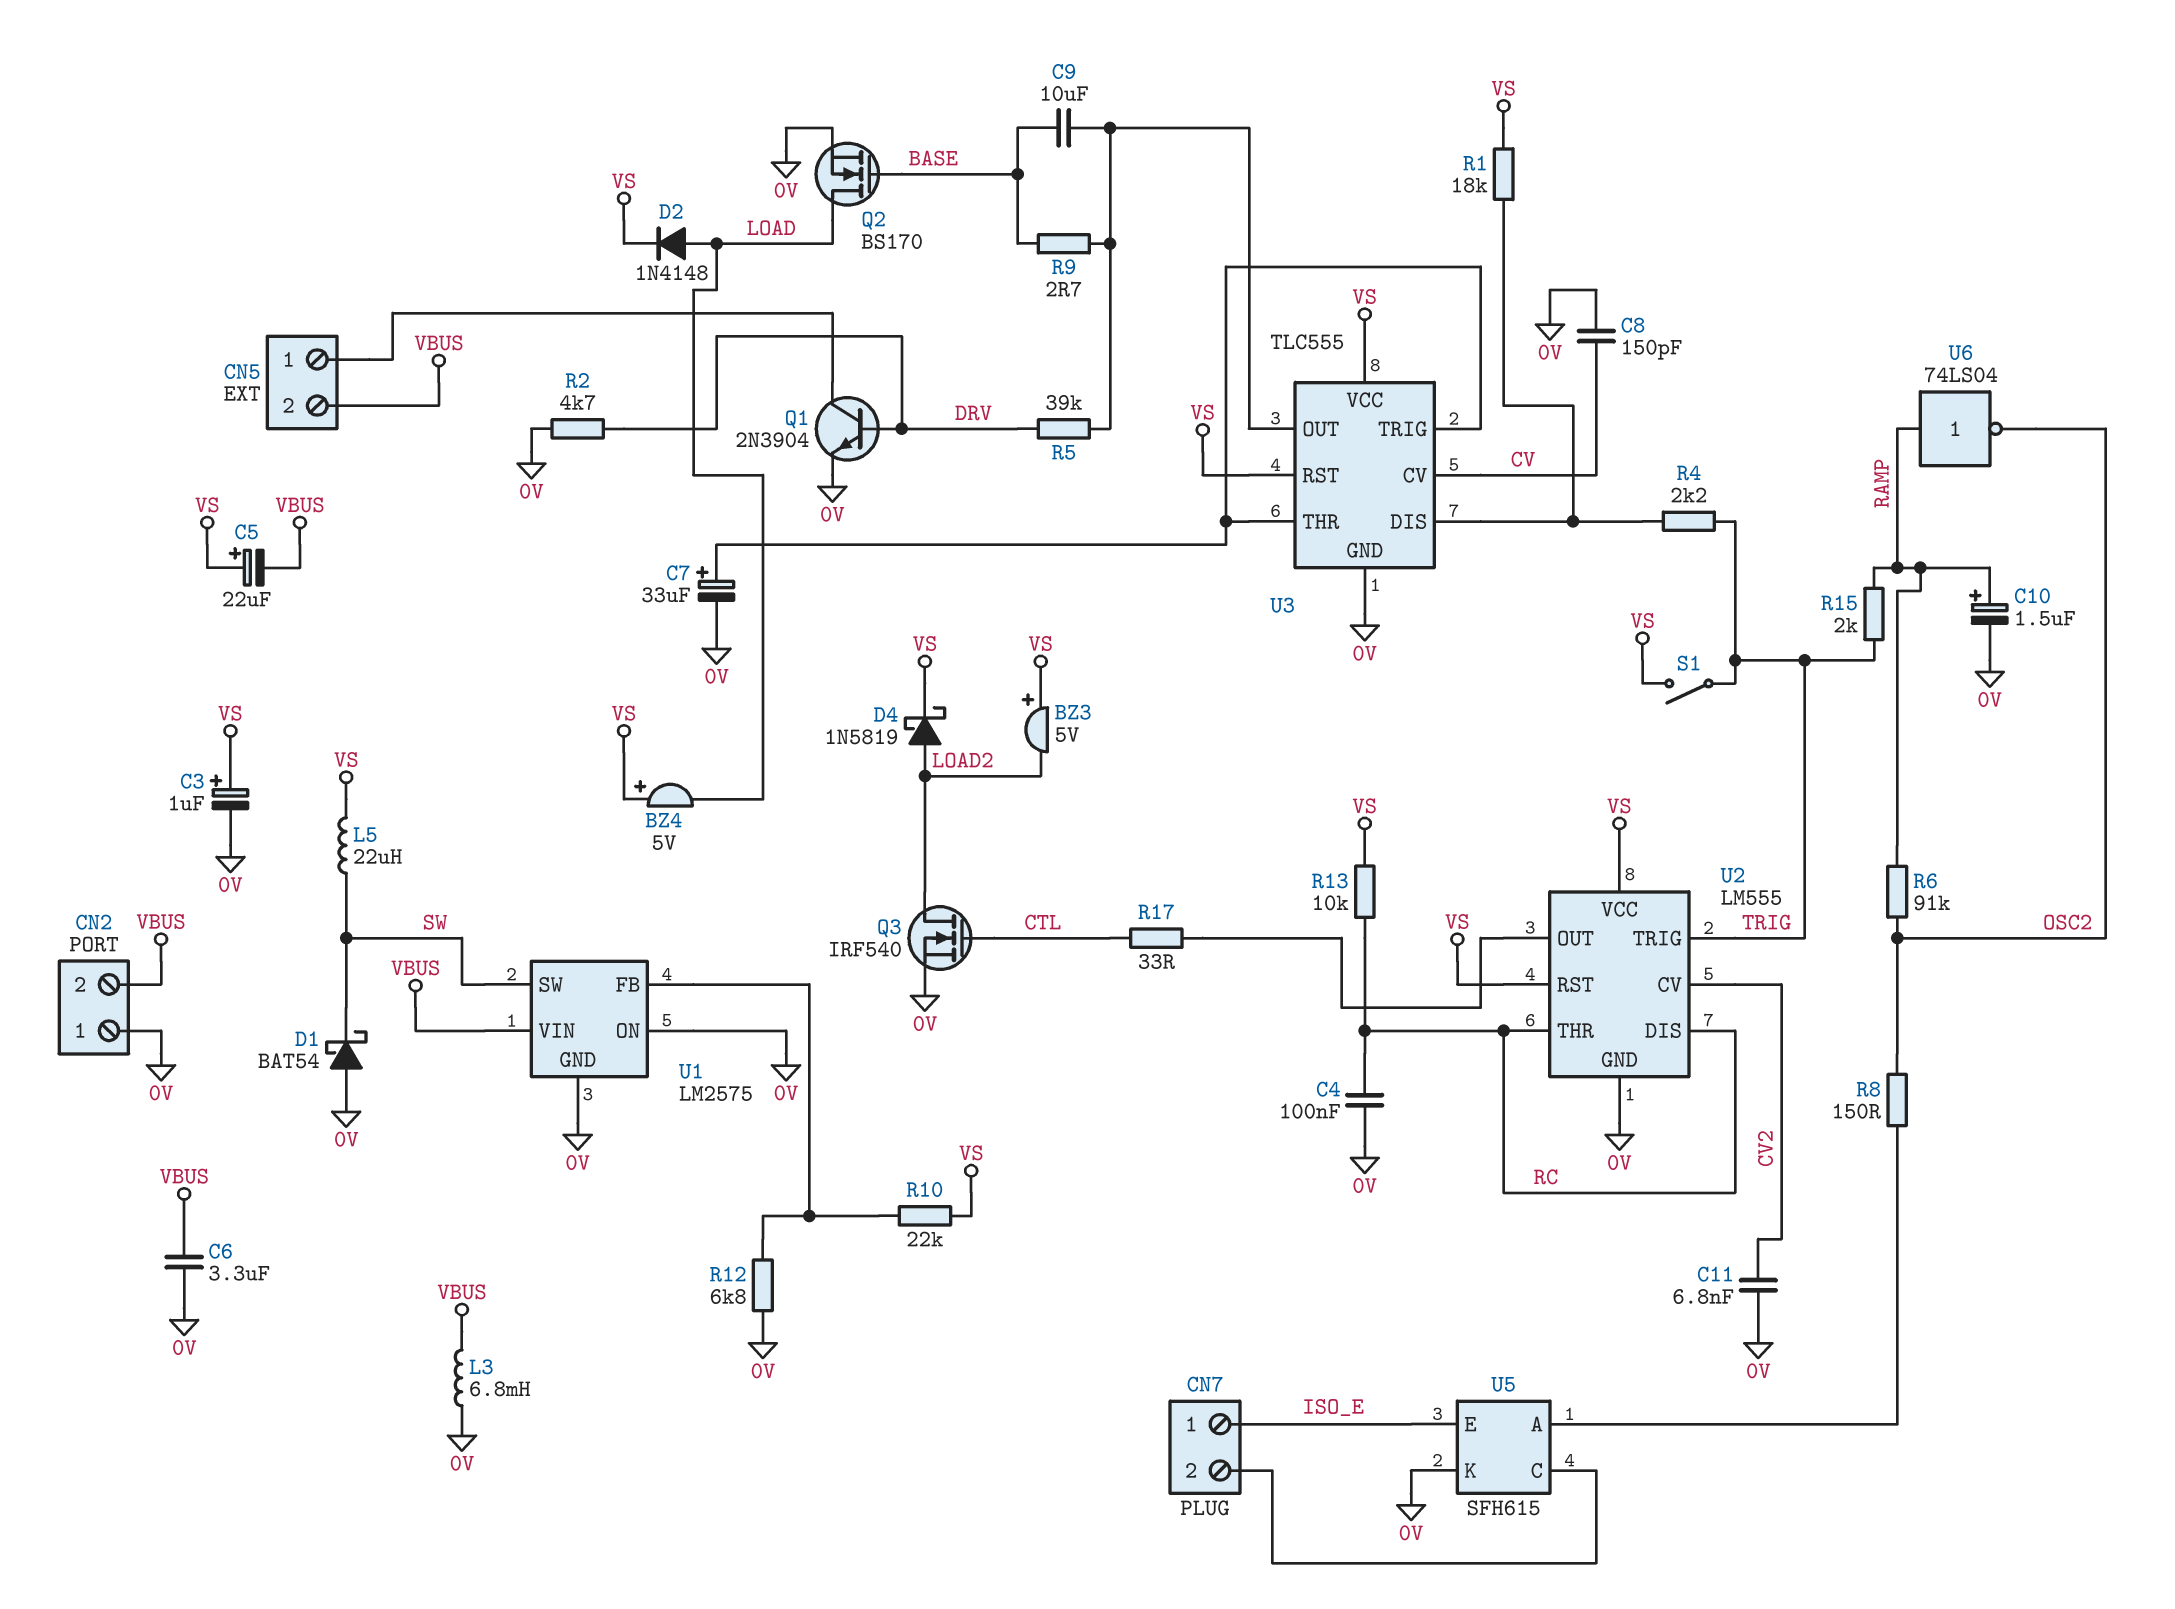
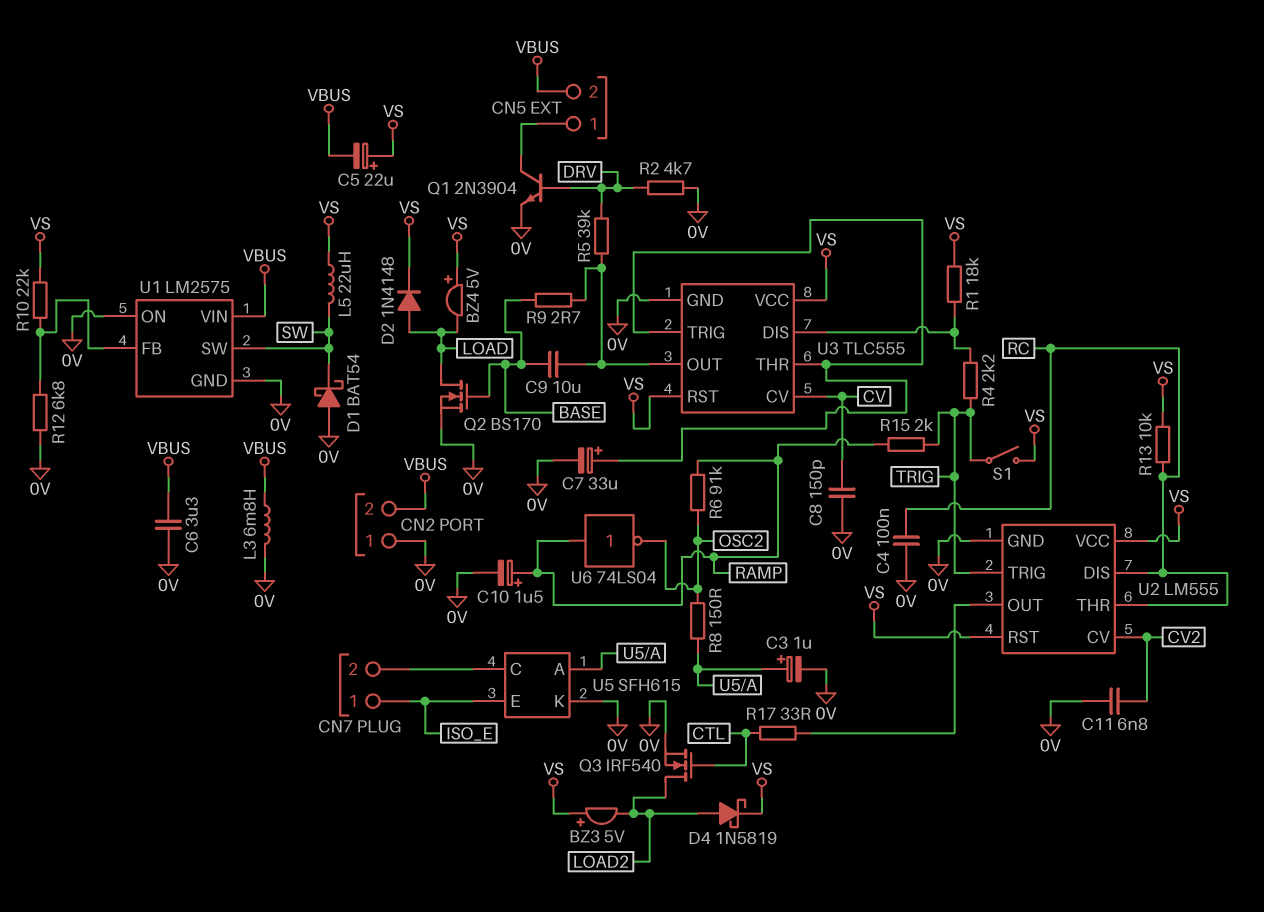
C3: 1uF (plus VS, minus 0V) -> 1uF (plus U5/A, minus 0V)

